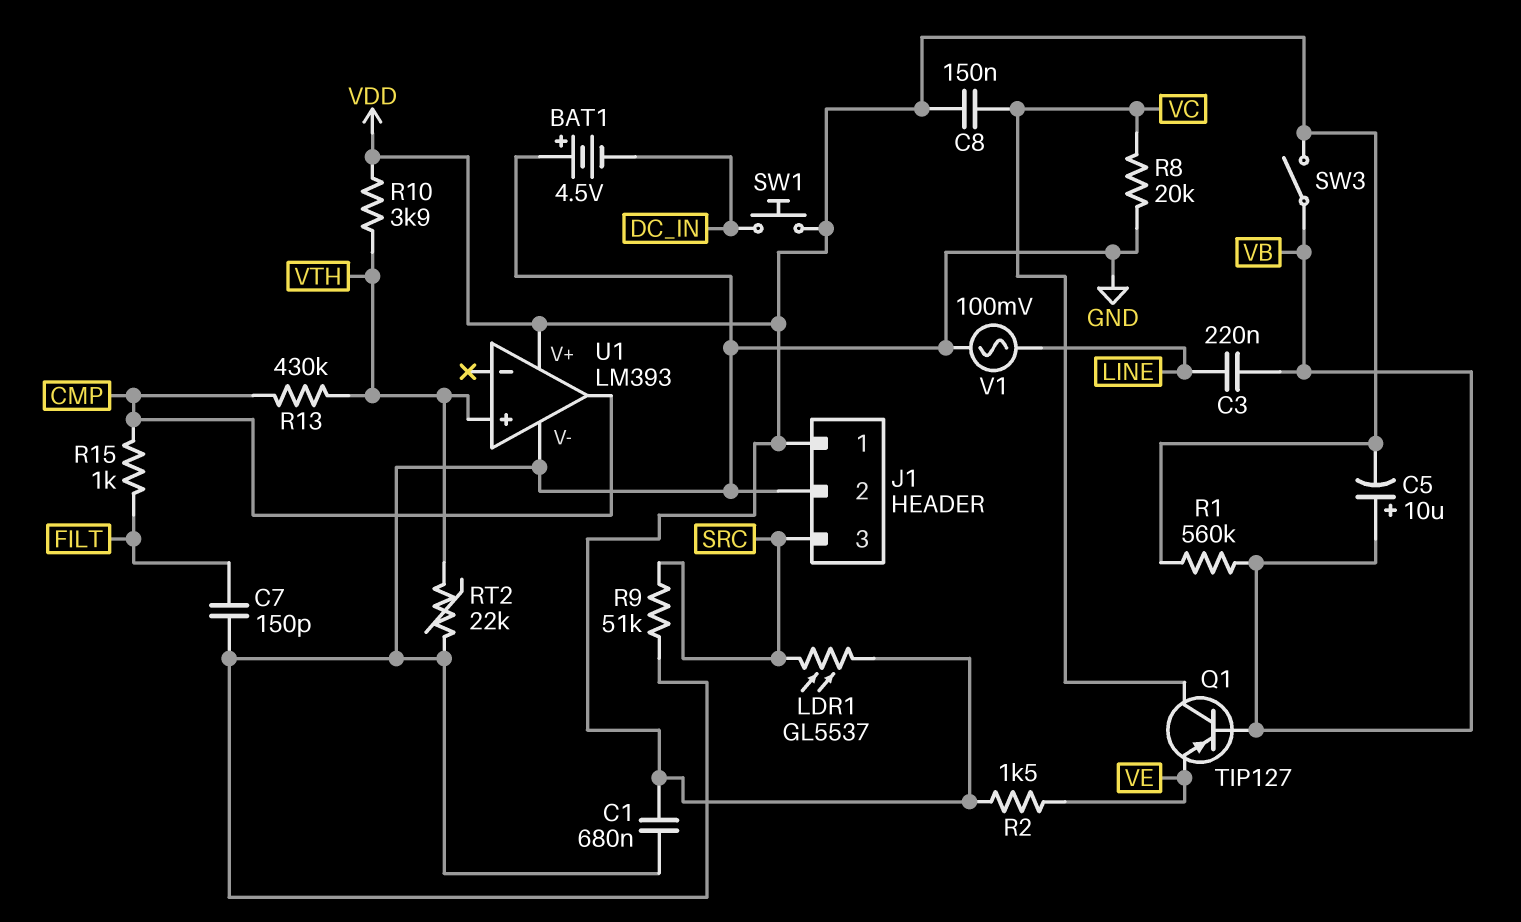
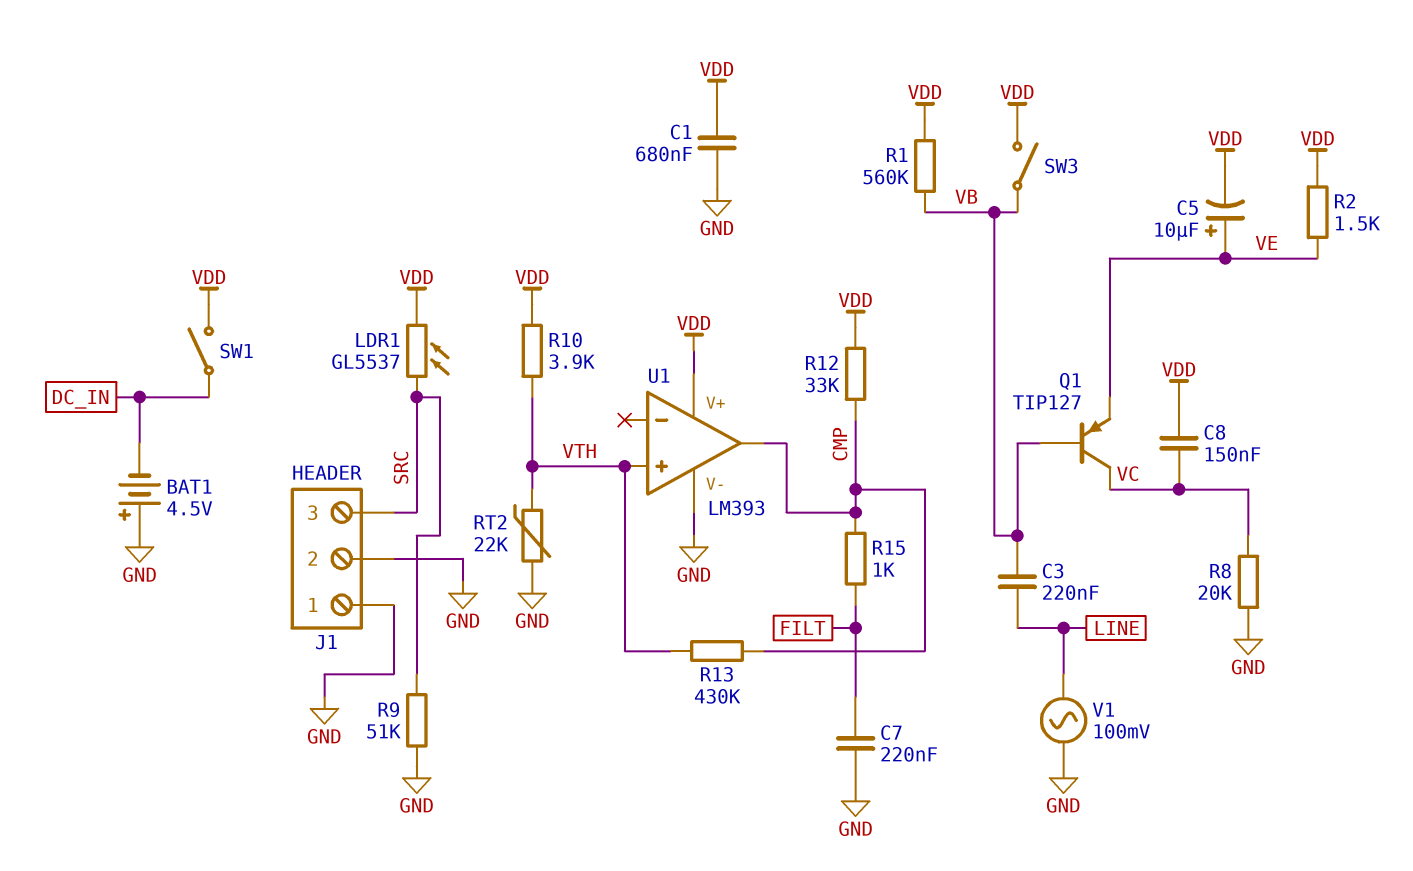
C5: 10uF (plus VB, minus VDD) -> 10uF (plus VE, minus VDD)
C7: 150pF (FILT, GND) -> 220nF (FILT, GND)
J1 pin 1: VDD -> GND
R12: none -> 33k (CMP, VDD)
SW1: button (DC_IN, VDD) -> switch (DC_IN, VDD)

